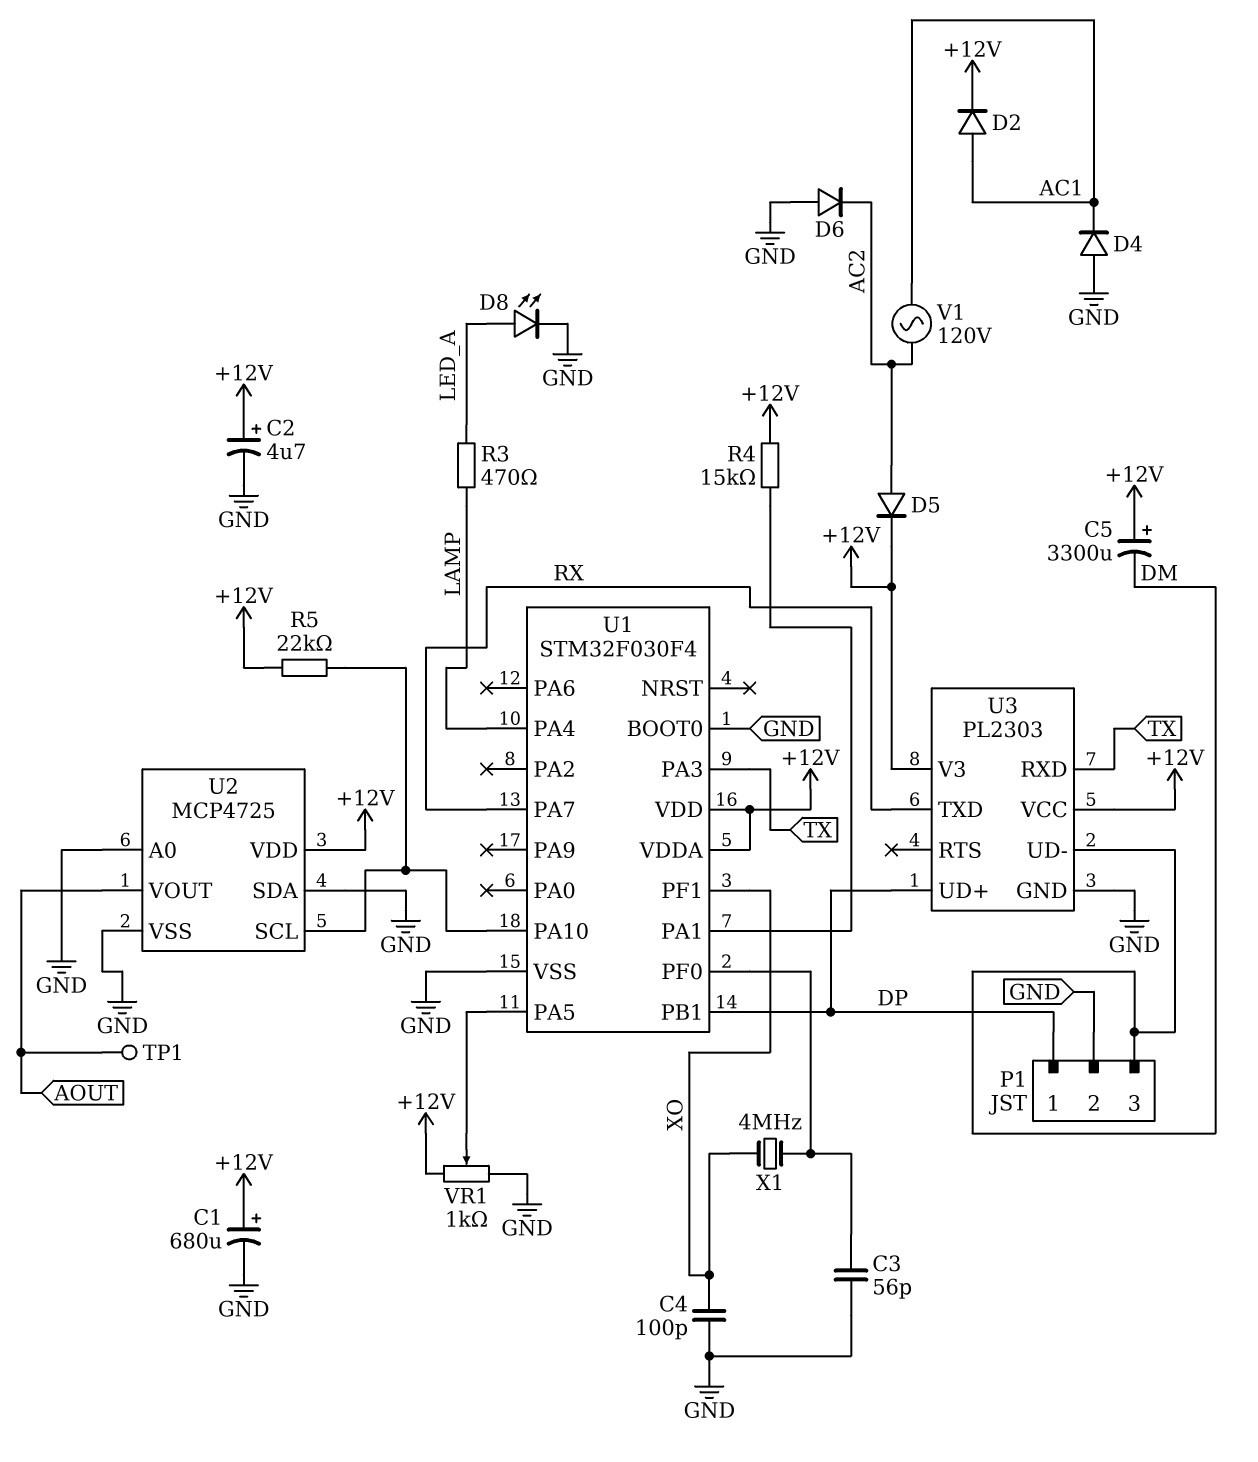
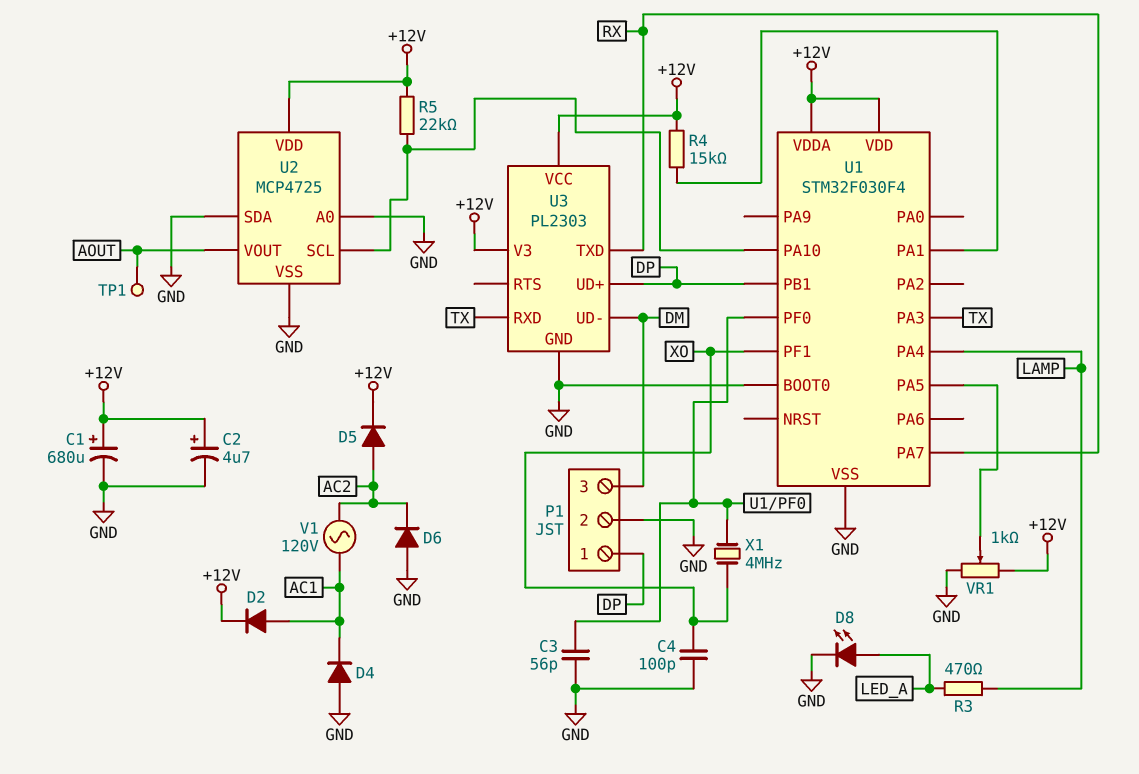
C5: 3300uF (plus +12V, minus DM) -> none

